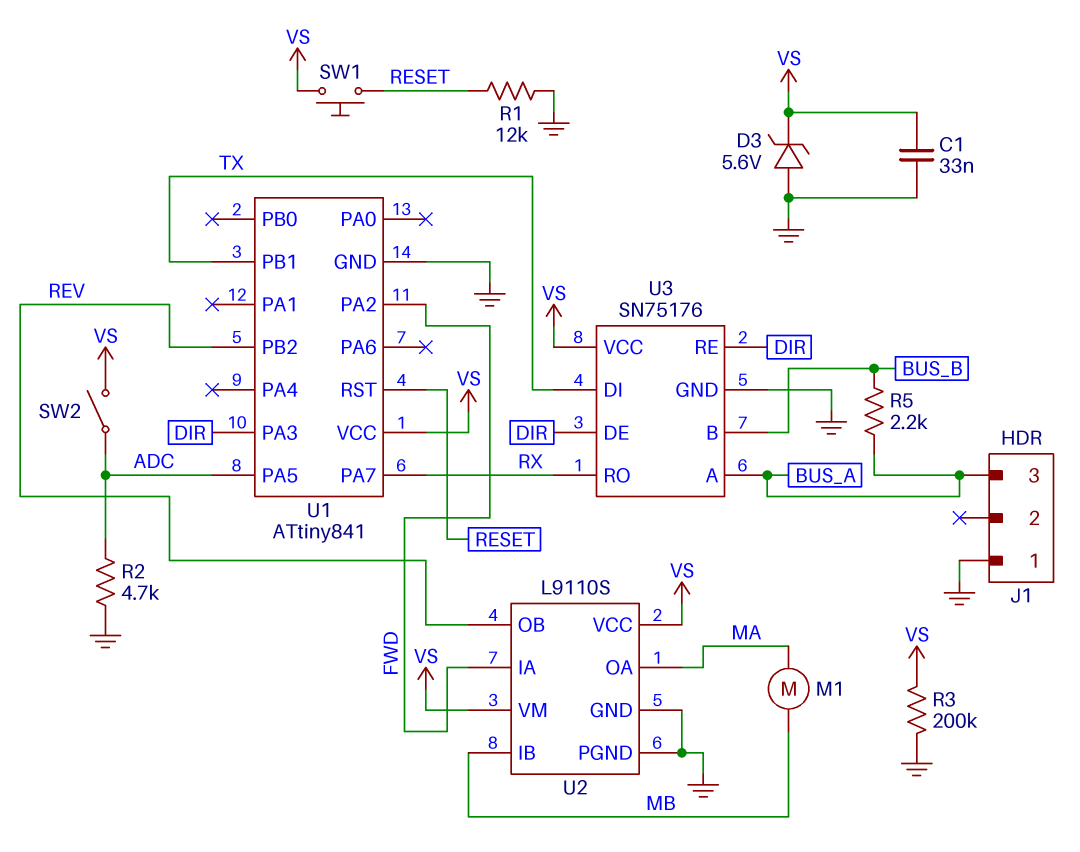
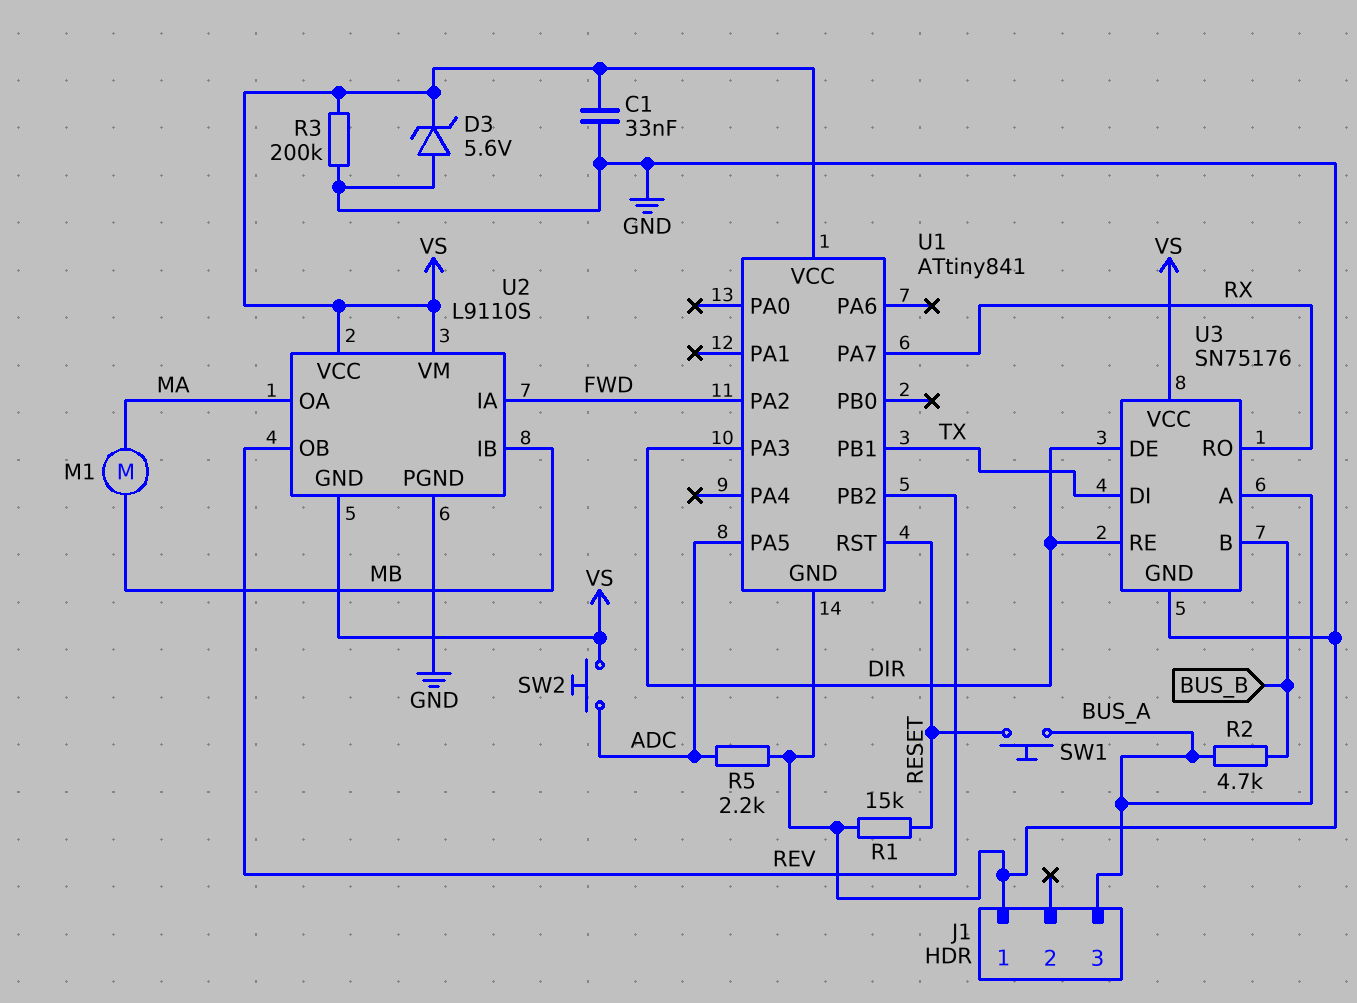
R1: 12k (GND, RESET) -> 15k (GND, RESET)
R2: 4.7k (ADC, GND) -> 4.7k (BUS_A, BUS_B)
R5: 2.2k (BUS_A, BUS_B) -> 2.2k (ADC, GND)
SW1: button (RESET, VS) -> button (BUS_A, RESET)
SW2: switch (ADC, VS) -> button (ADC, VS)
U2 pin GND: GND -> VS

